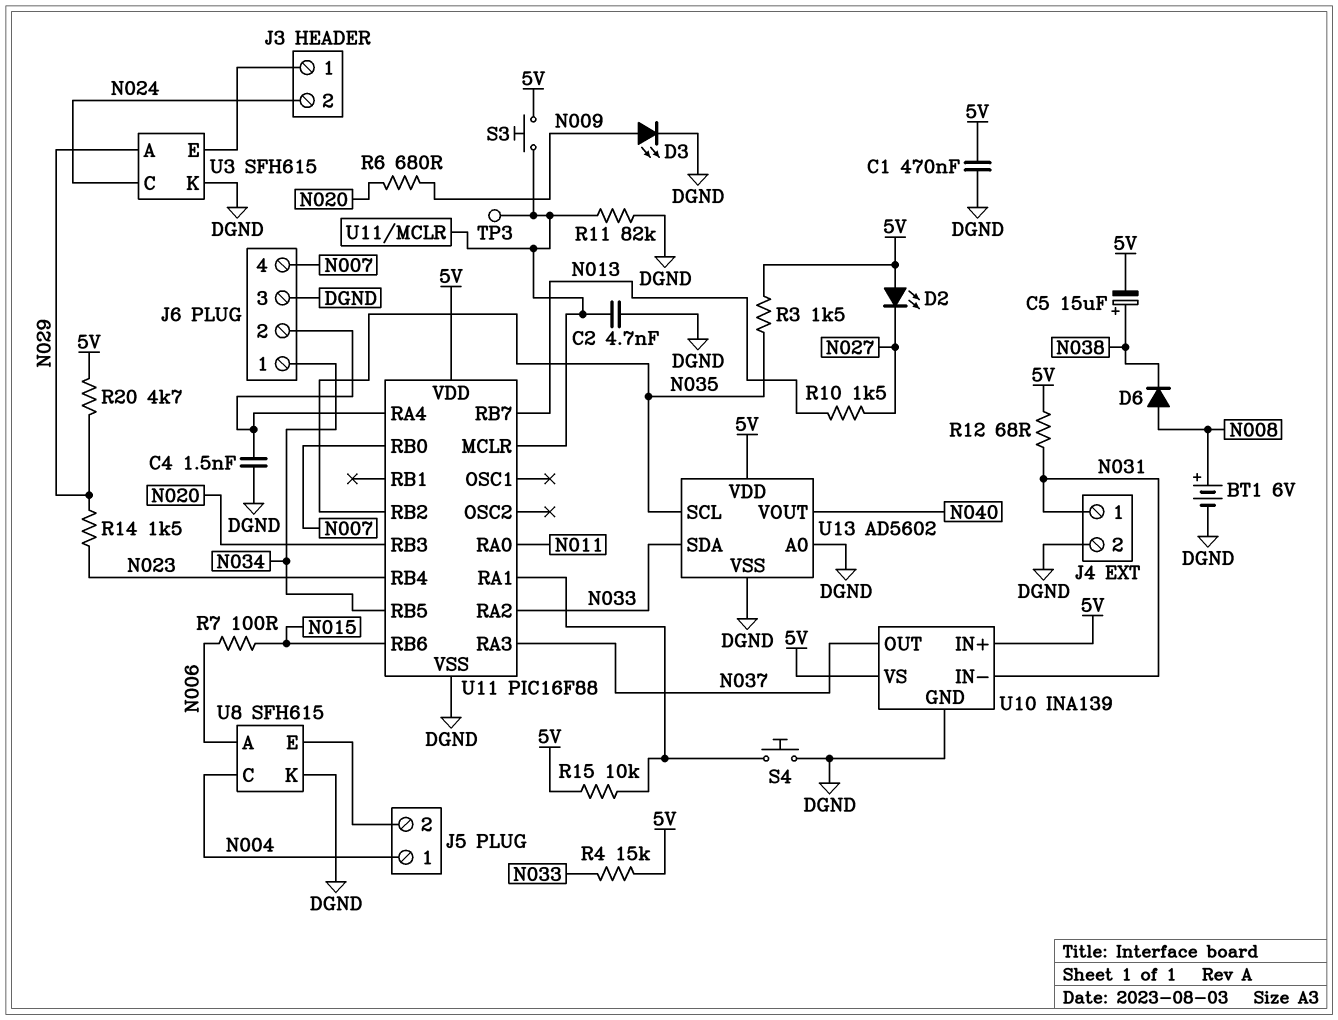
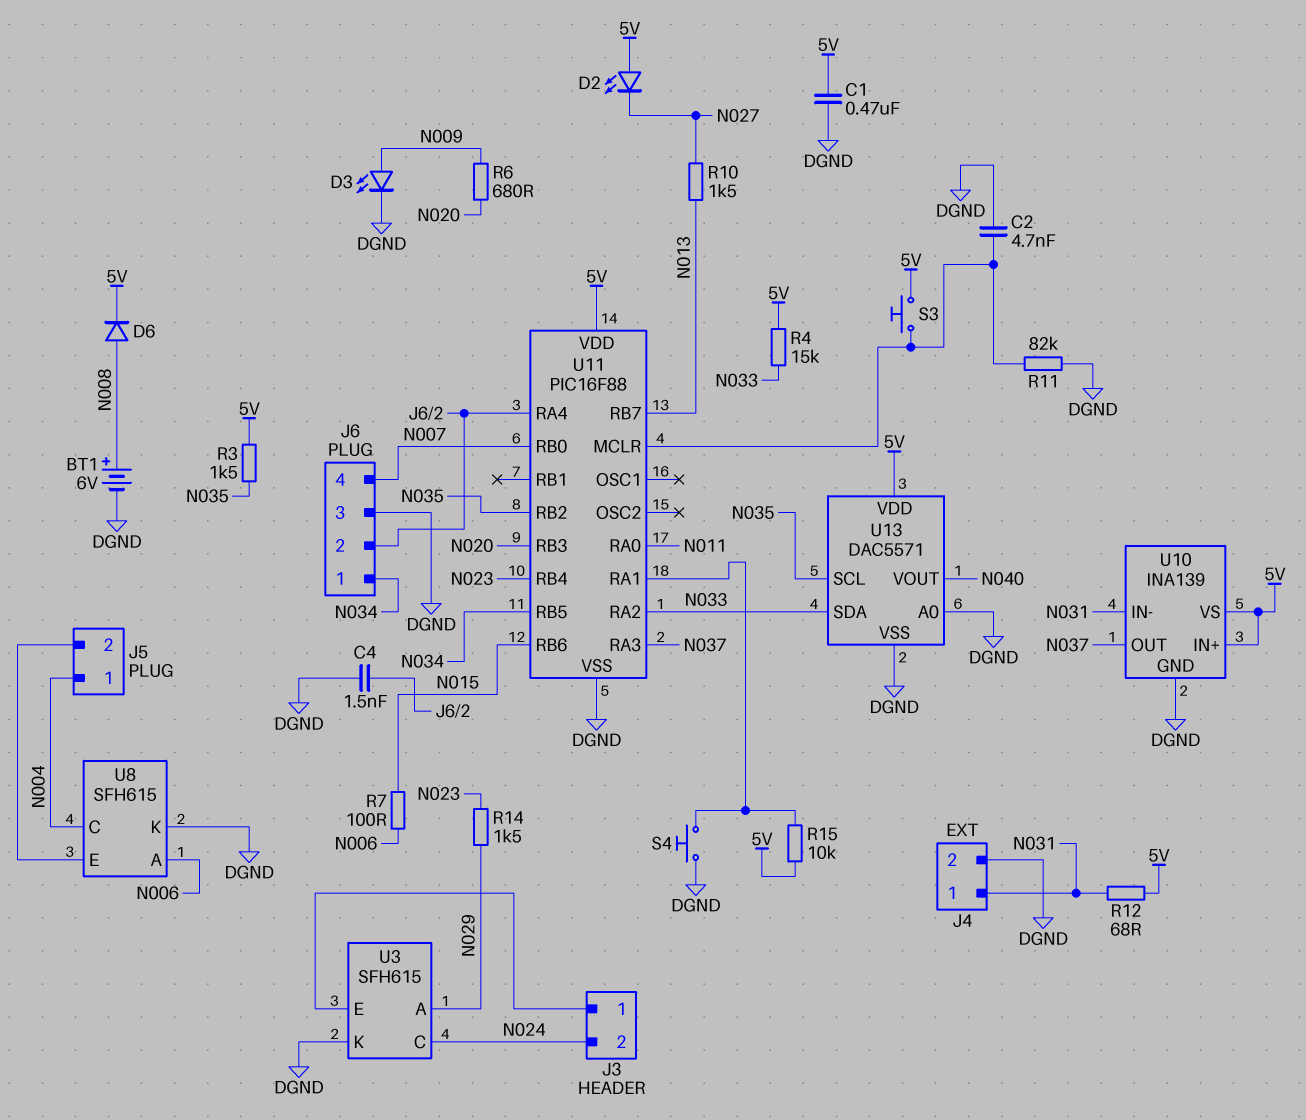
C5: 15uF (plus N038, minus 5V) -> none
D6: diode (A N008, K N038) -> diode (A N008, K 5V)
R20: 4.7k (5V, N029) -> none
TP3: test point (U11/MCLR) -> none
U13: AD5602 -> DAC5571

